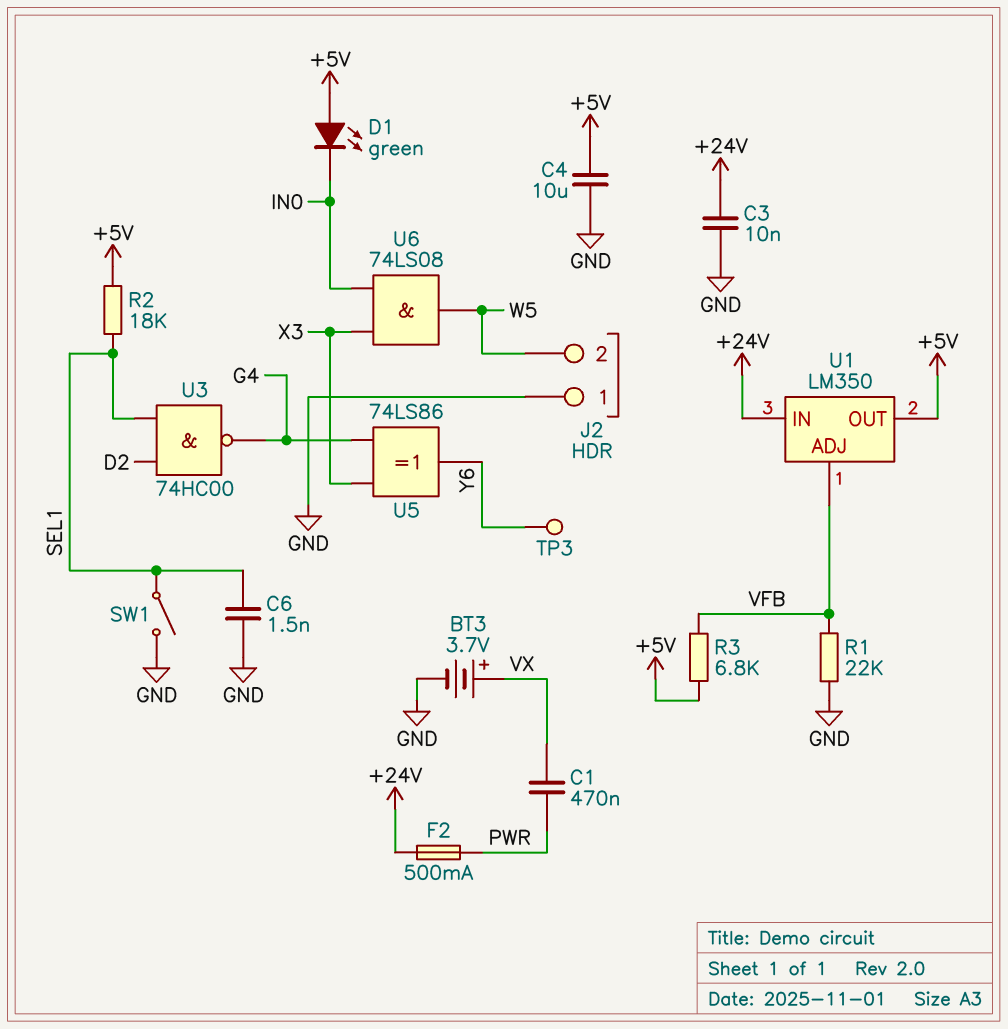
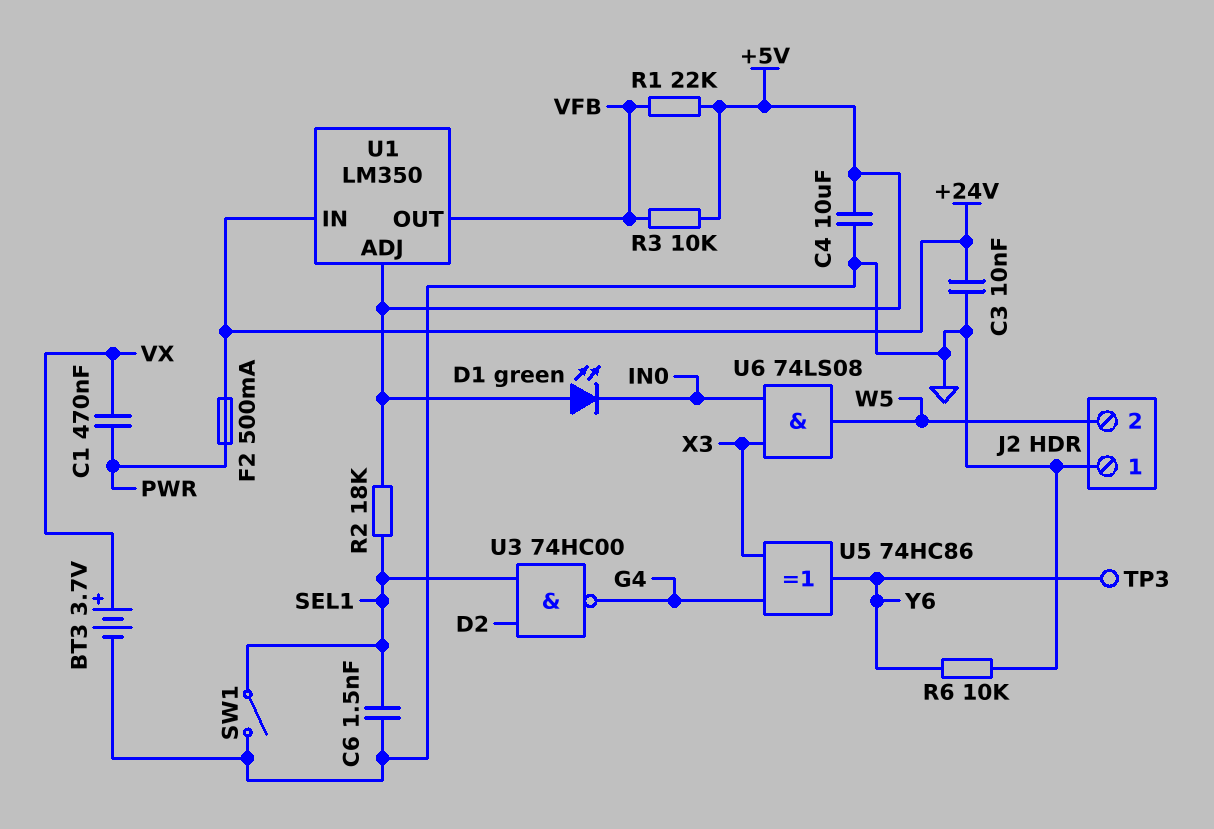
R1: 22k (GND, VFB) -> 22k (+5V, VFB)
R3: 6.8k (+5V, VFB) -> 10k (+5V, VFB)
R6: none -> 10k (GND, Y6)
U1 pin ADJ: VFB -> +5V
U1 pin OUT: +5V -> VFB
U5: XOR 74LS86 (in G4, in X3, out Y6) -> XOR 74HC86 (in G4, in X3, out Y6)

